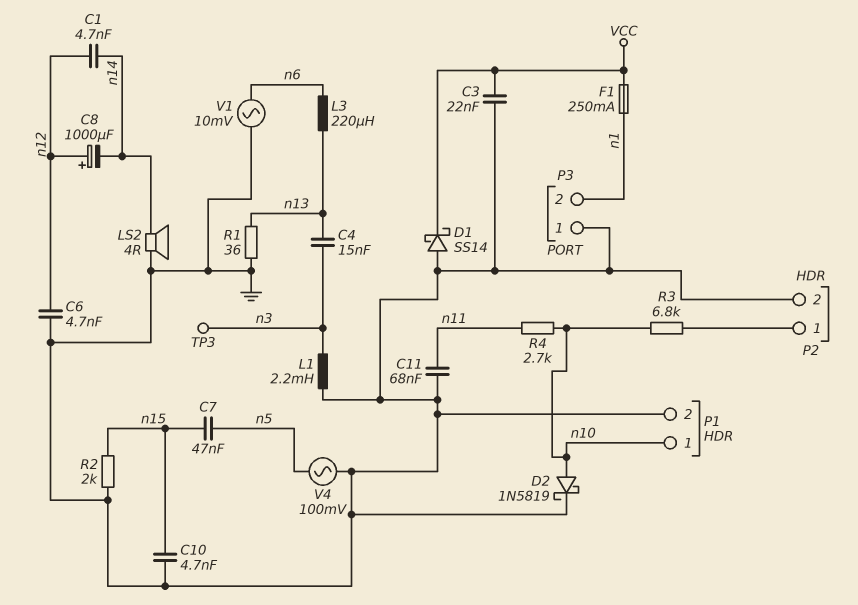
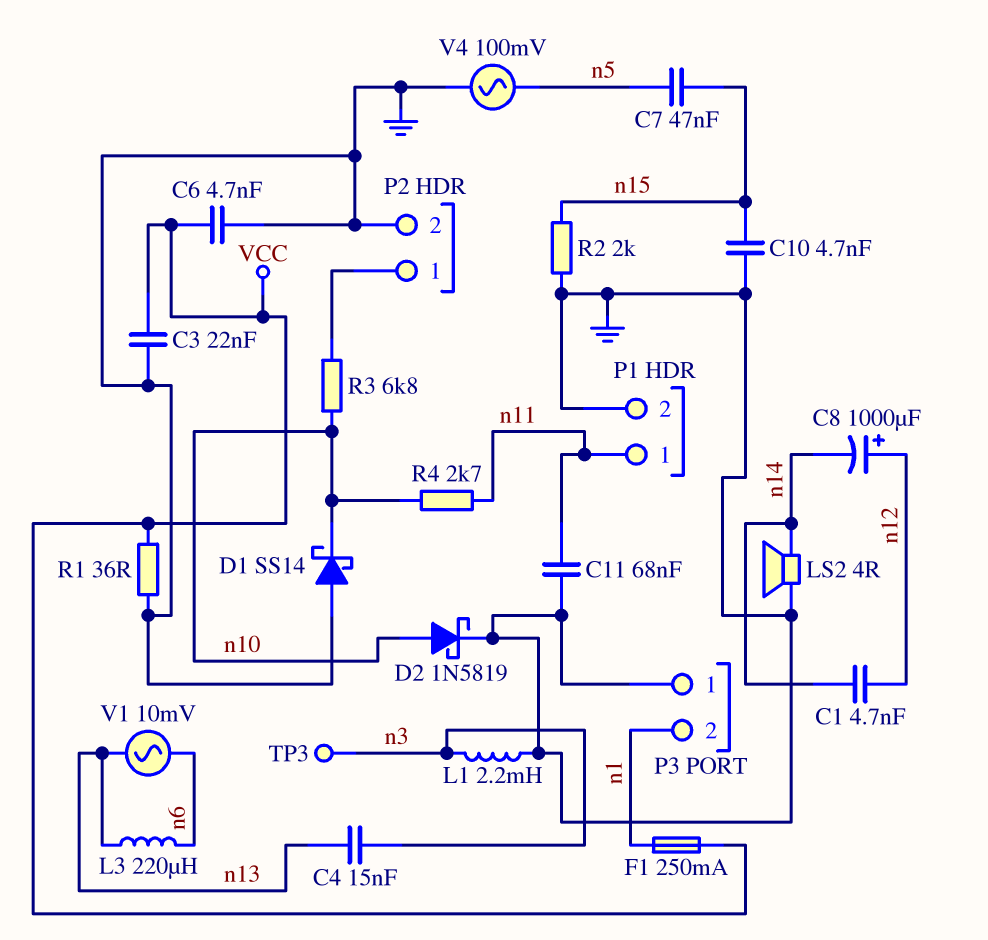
C6: 4.7nF (GND, n12) -> 4.7nF (GND, VCC)
D1: schottky SS14 (A GND, K VCC) -> schottky SS14 (A GND, K n10)
P1 pin 1: n10 -> n11
R1: 36 (GND, n13) -> 36 (GND, VCC)
V1: AC 10mV (GND, n6) -> AC 10mV (n6, n13)

